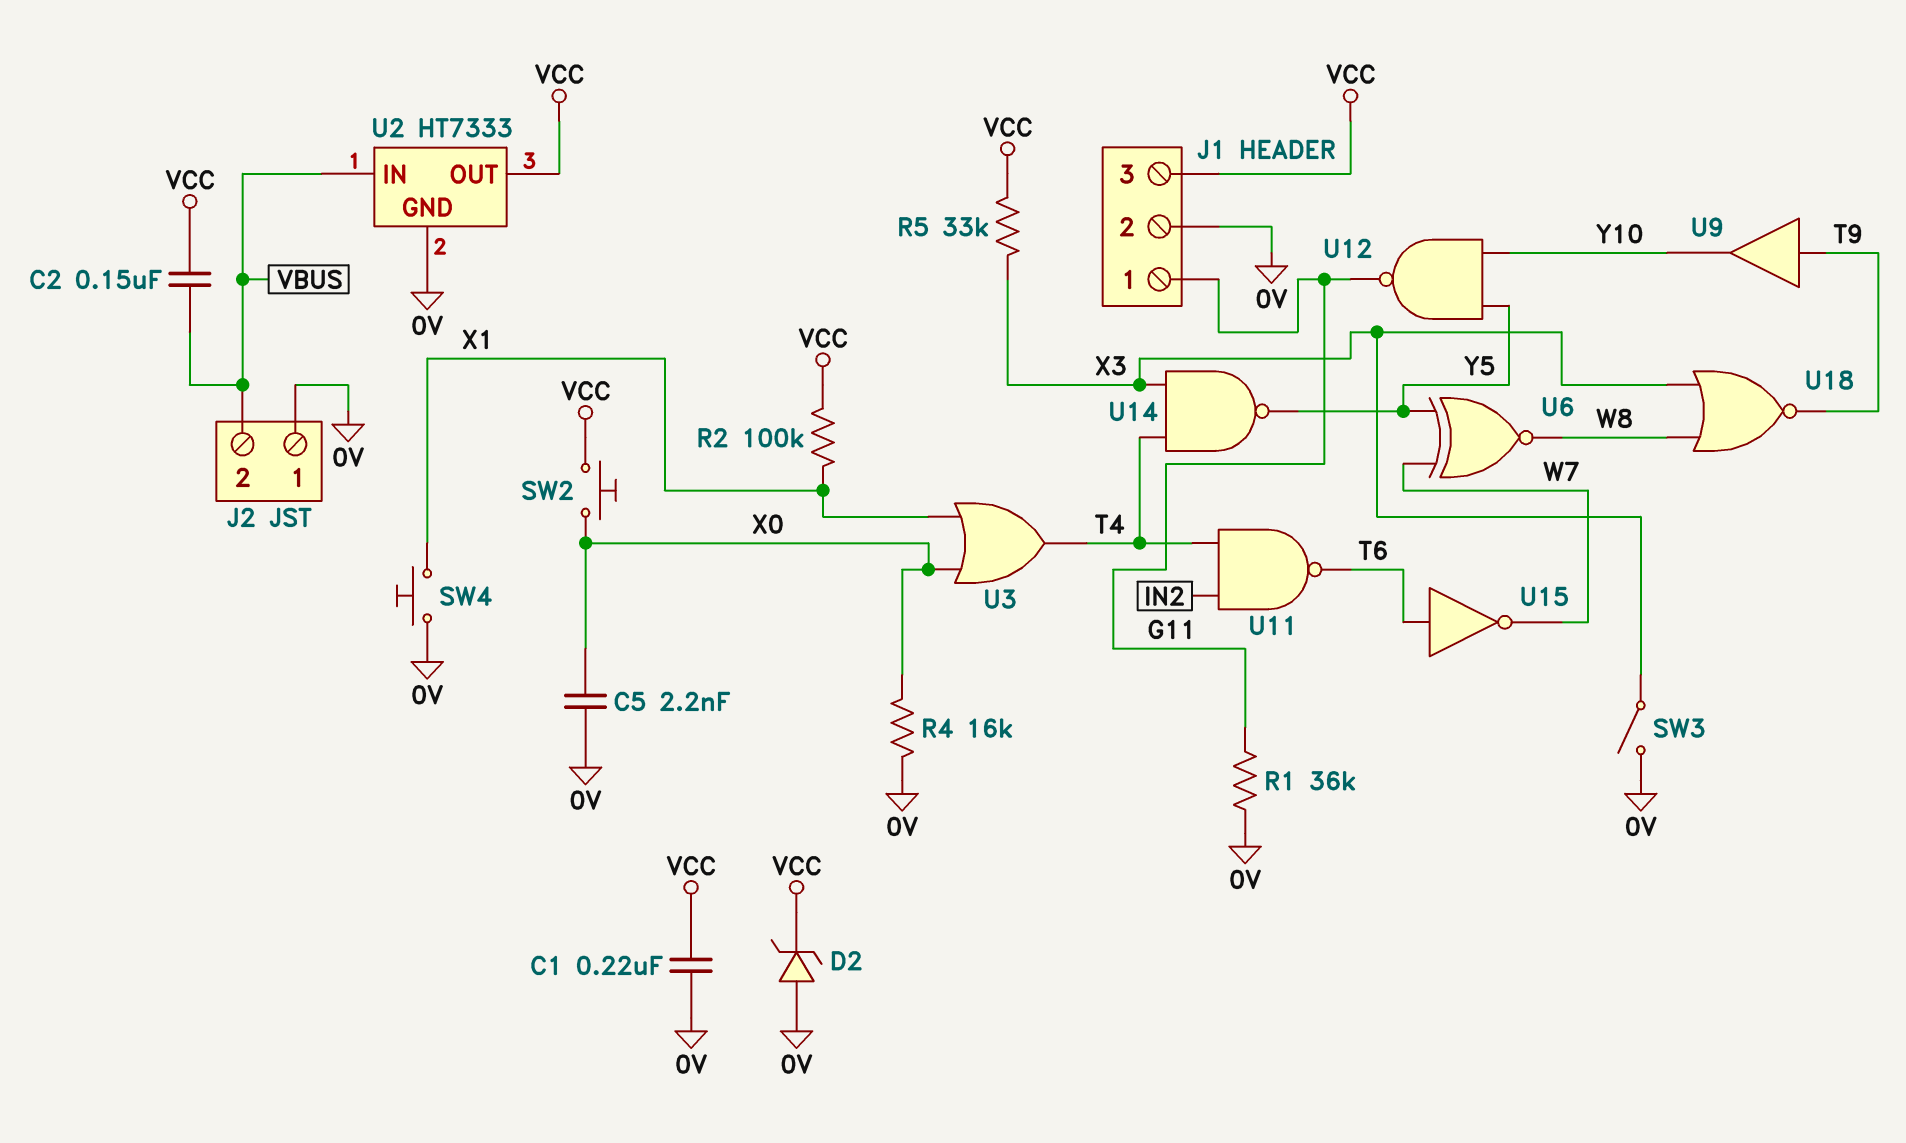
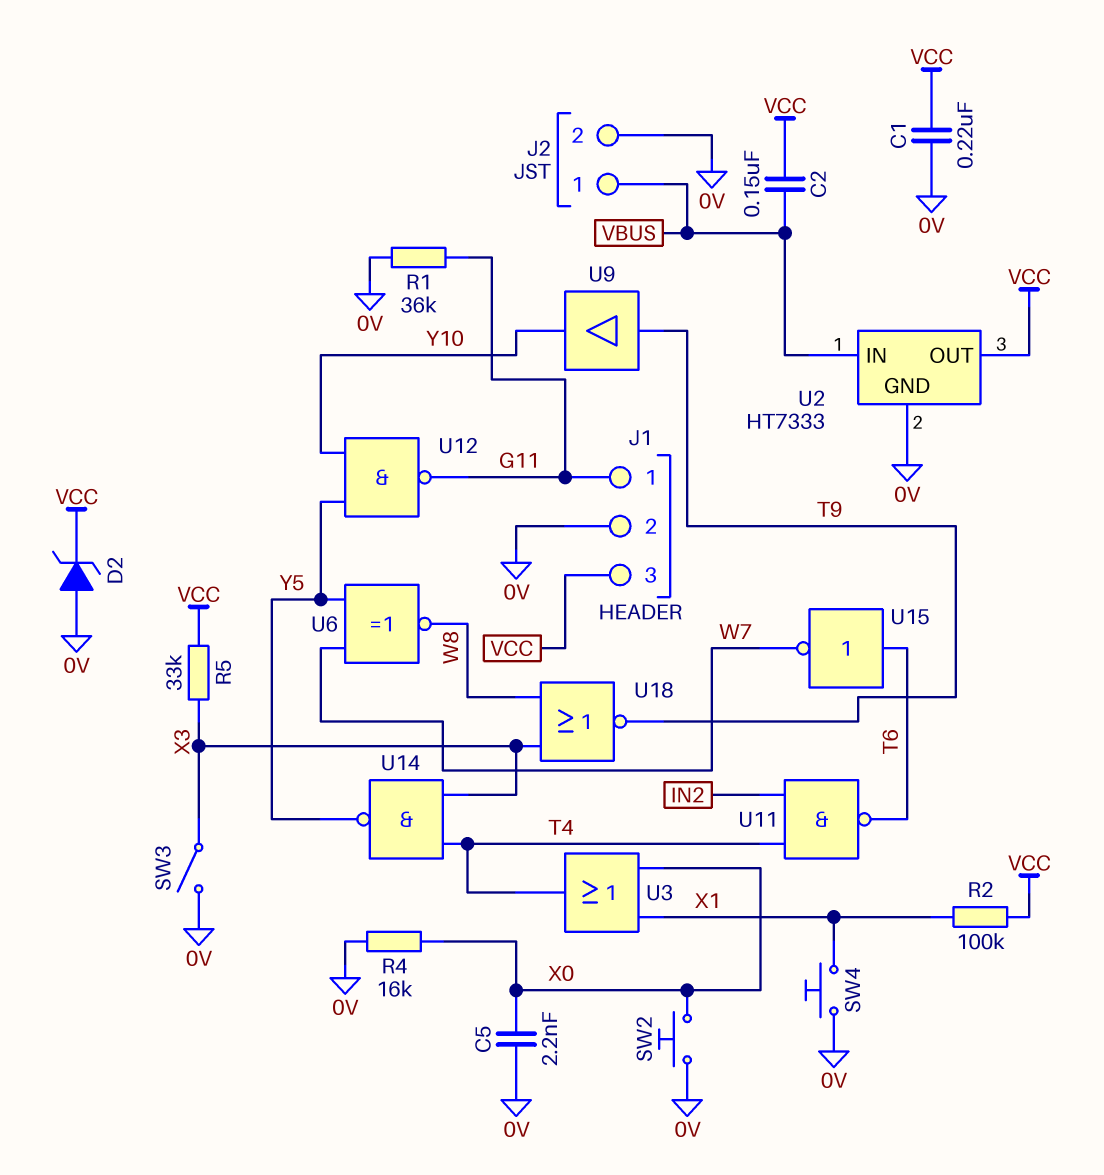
J2 pin 1: 0V -> VBUS
J2 pin 2: VBUS -> 0V
SW2: button (VCC, X0) -> button (0V, X0)

